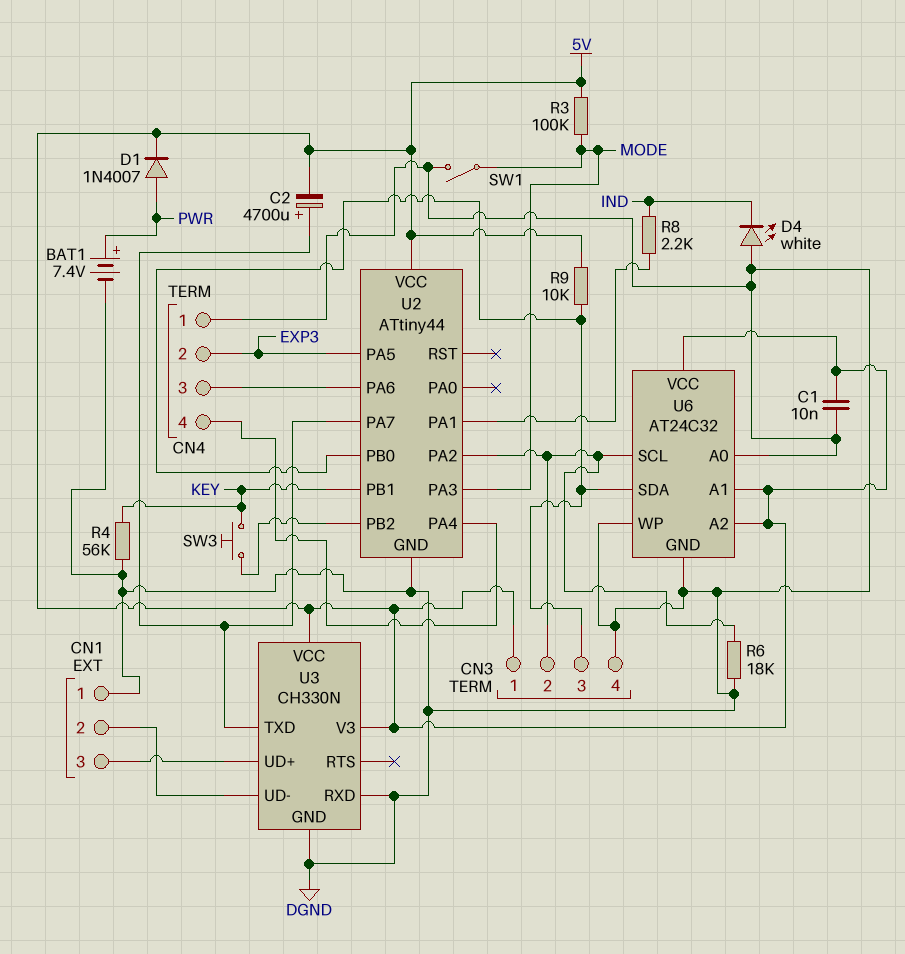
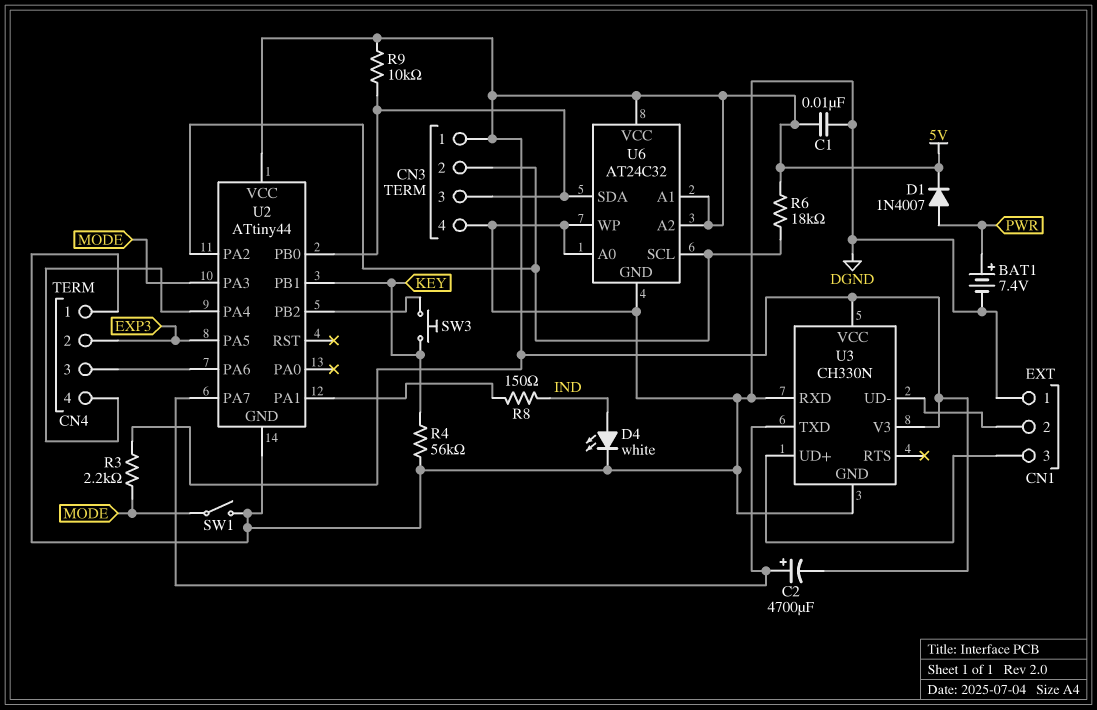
D4: LED white (A DGND, K IND) -> LED white (A IND, K DGND)
R3: 100k (5V, MODE) -> 2.2k (5V, MODE)
R6: 18k (CN3/2, DGND) -> 18k (5V, CN3/2)
R8: 2.2k (IND, U2/PA1) -> 150 (IND, U2/PA1)

